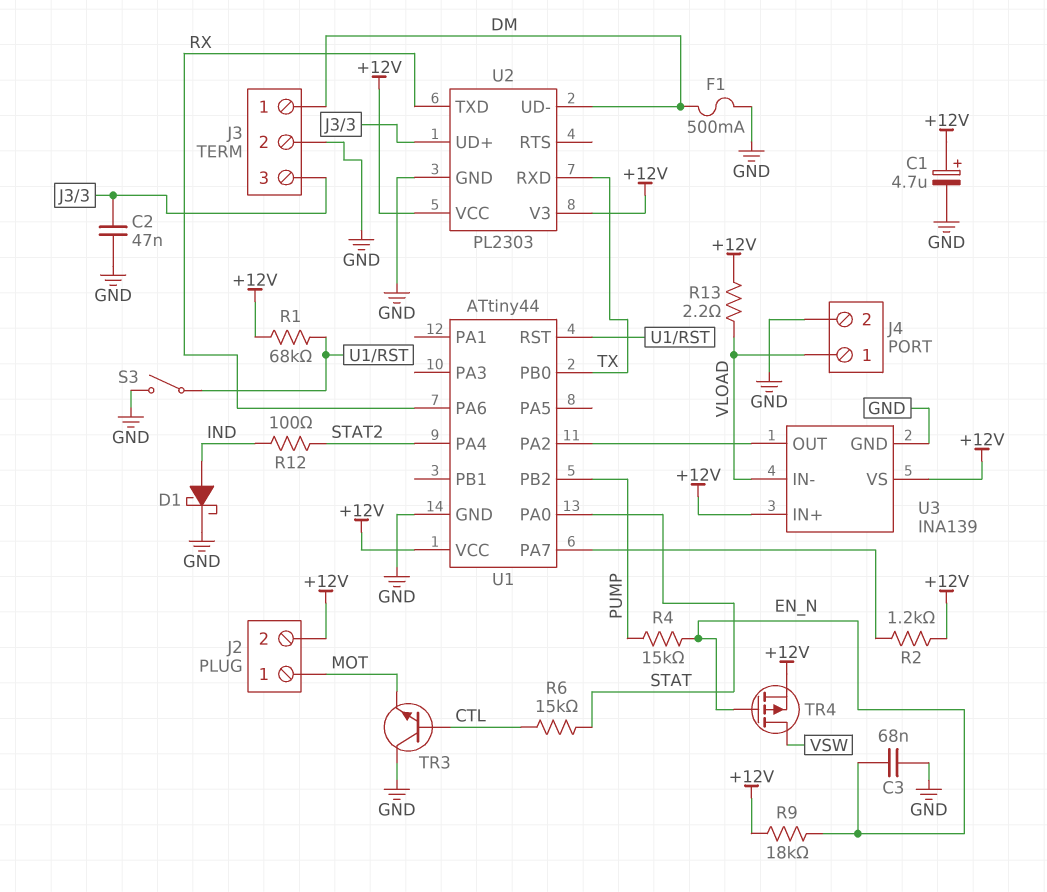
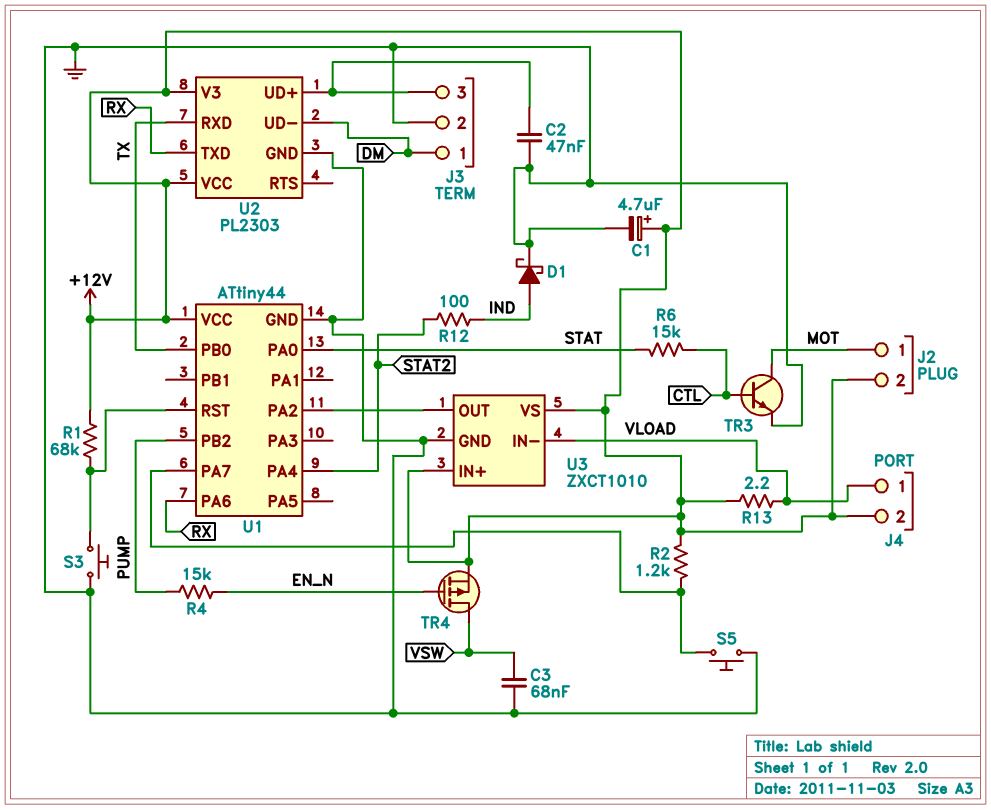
C3: 68nF (EN_N, GND) -> 68nF (GND, VSW)
F1: 500mA (DM, GND) -> none
J4 pin 2: GND -> +12V
R9: 18k (+12V, EN_N) -> none
S3: switch (GND, U1/RST) -> button (GND, U1/RST)
S5: none -> button (GND, U1/PA7)
TR3: NPN (B CTL, C GND, E MOT) -> NPN (B CTL, C MOT, E GND)
U3: INA139 -> ZXCT1010

